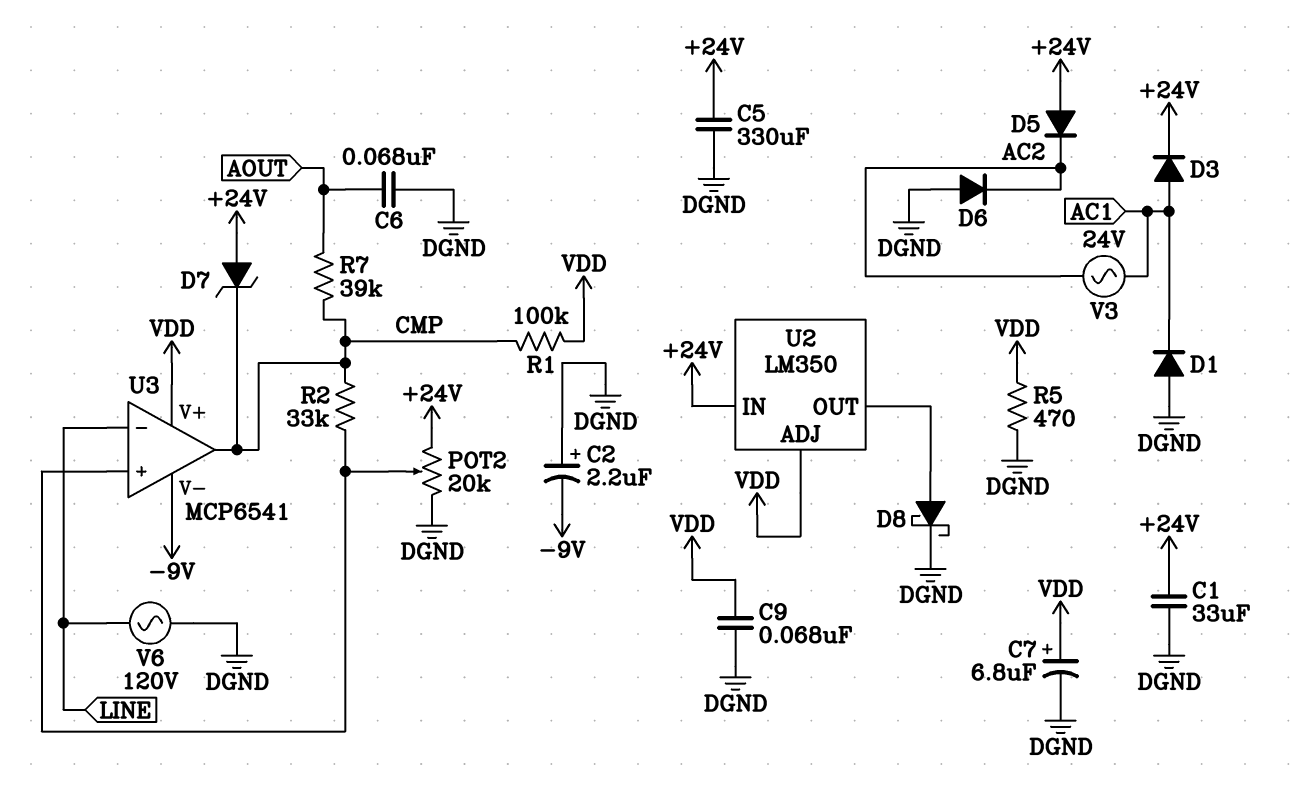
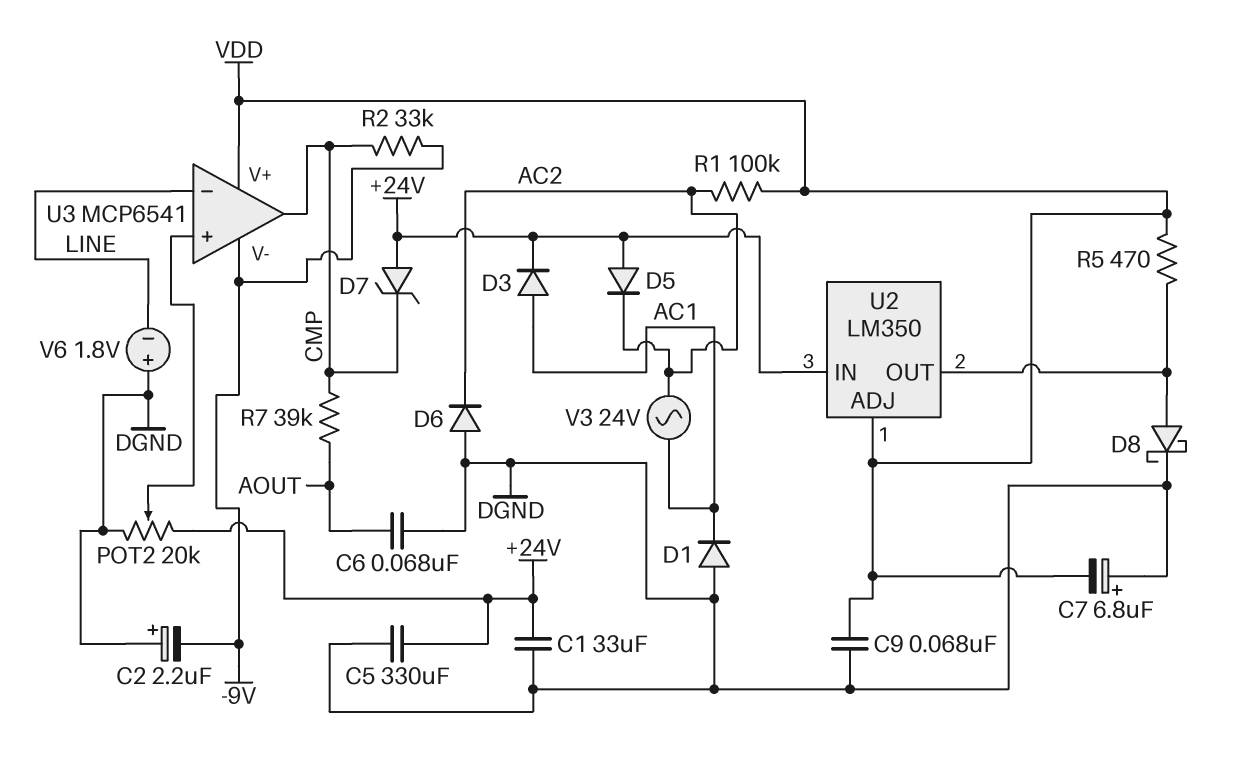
C7: 6.8uF (plus VDD, minus DGND) -> 6.8uF (plus DGND, minus VDD)
R1: 100k (CMP, VDD) -> 100k (AC2, VDD)
R2: 33k (CMP, U3/in+) -> 33k (-9V, CMP)
R5: 470 (DGND, VDD) -> 470 (U2/OUT, VDD)
V6: AC 120V (DGND, LINE) -> 1.8V (plus DGND, minus LINE)

